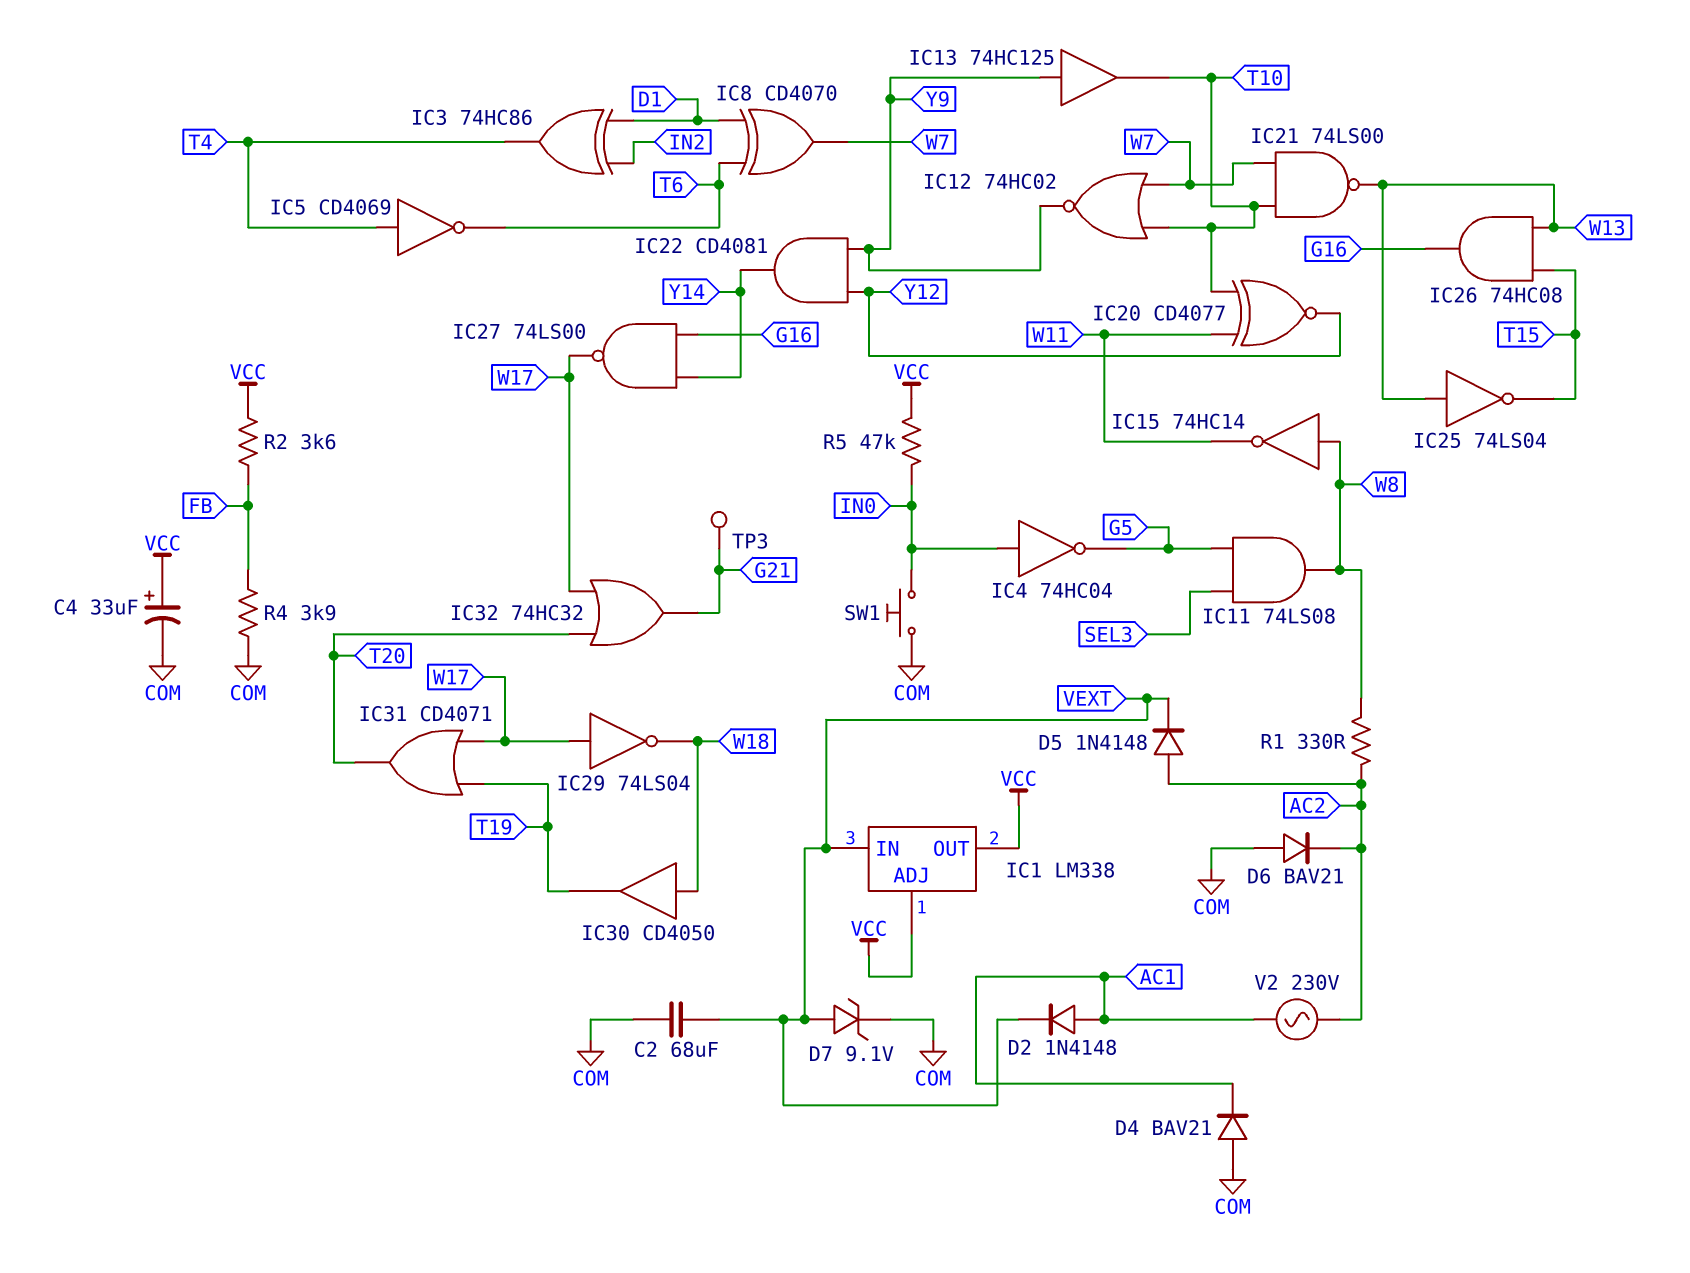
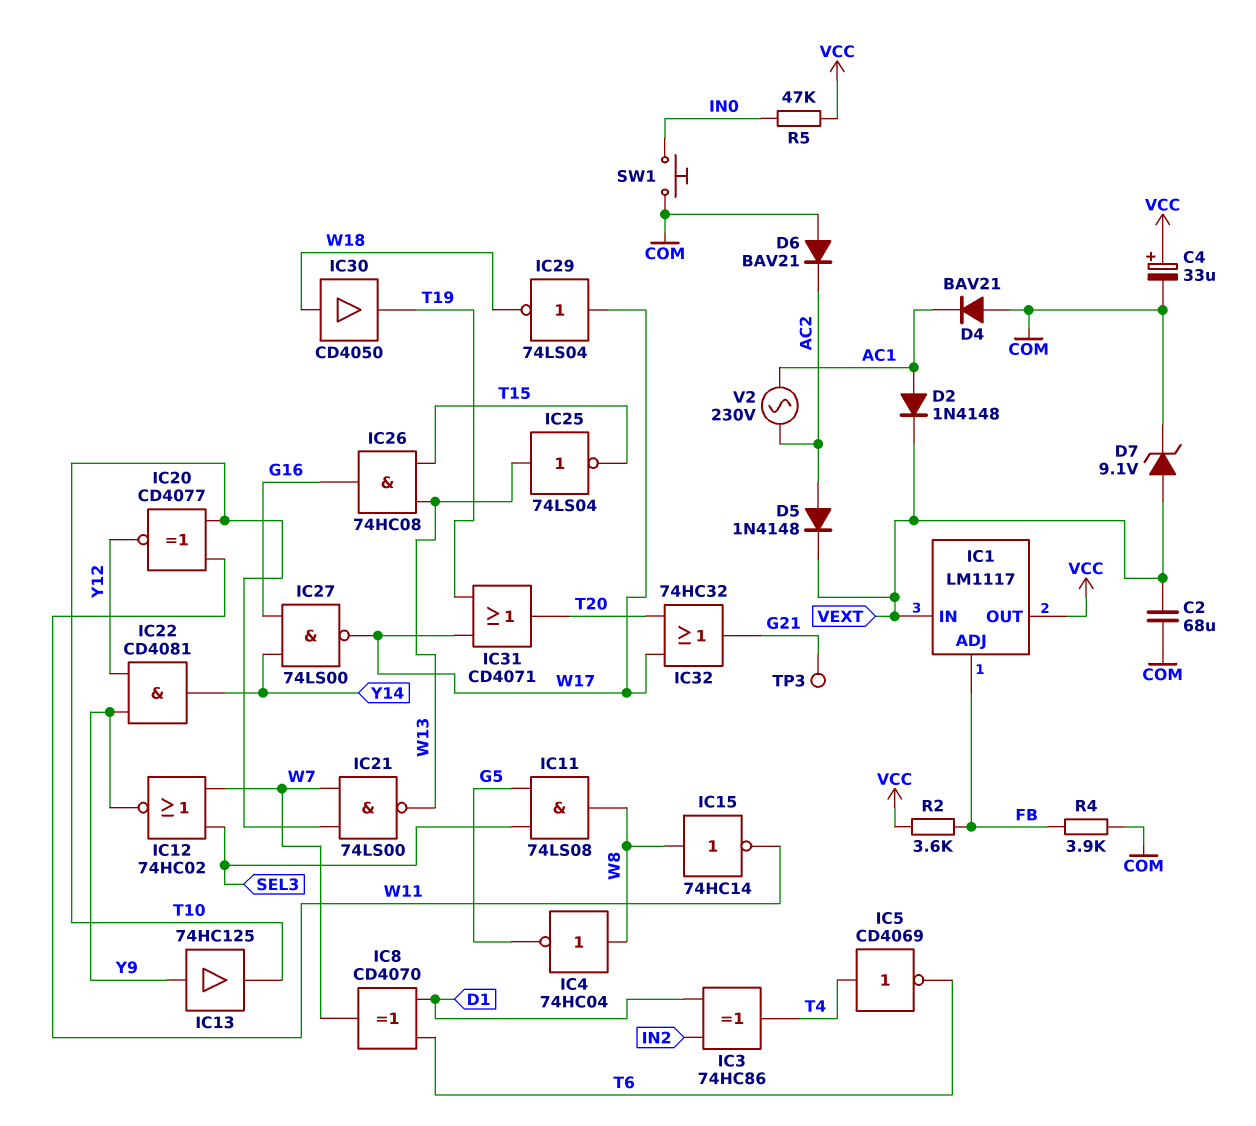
IC1: LM338 -> LM1117
IC1 pin ADJ: VCC -> FB
IC4: NOT 74HC04 (in IN0, out G5) -> NOT 74HC04 (in W8, out G5)
IC12: NOR 74HC02 (in T10, in W7, out Y9) -> NOR 74HC02 (in SEL3, in W7, out Y9)
R1: 330 (AC2, W8) -> none

